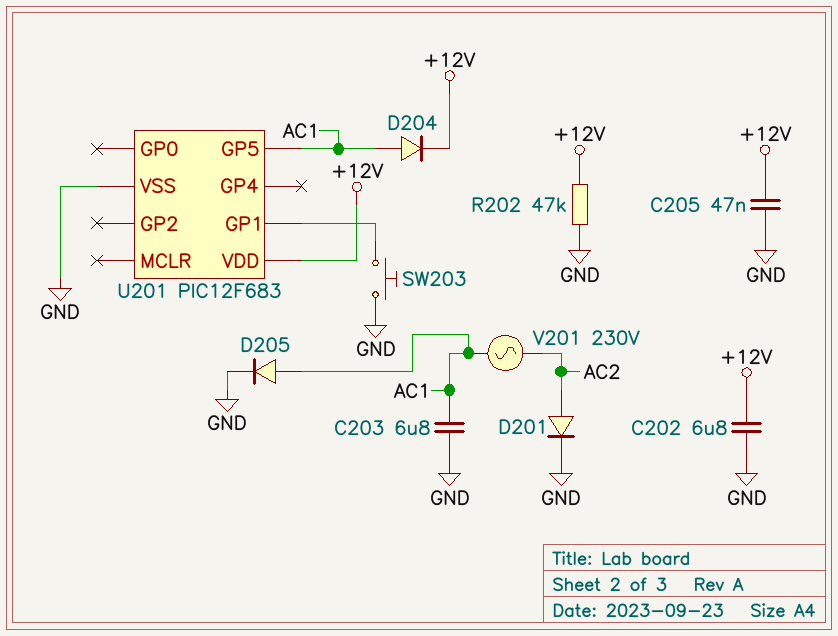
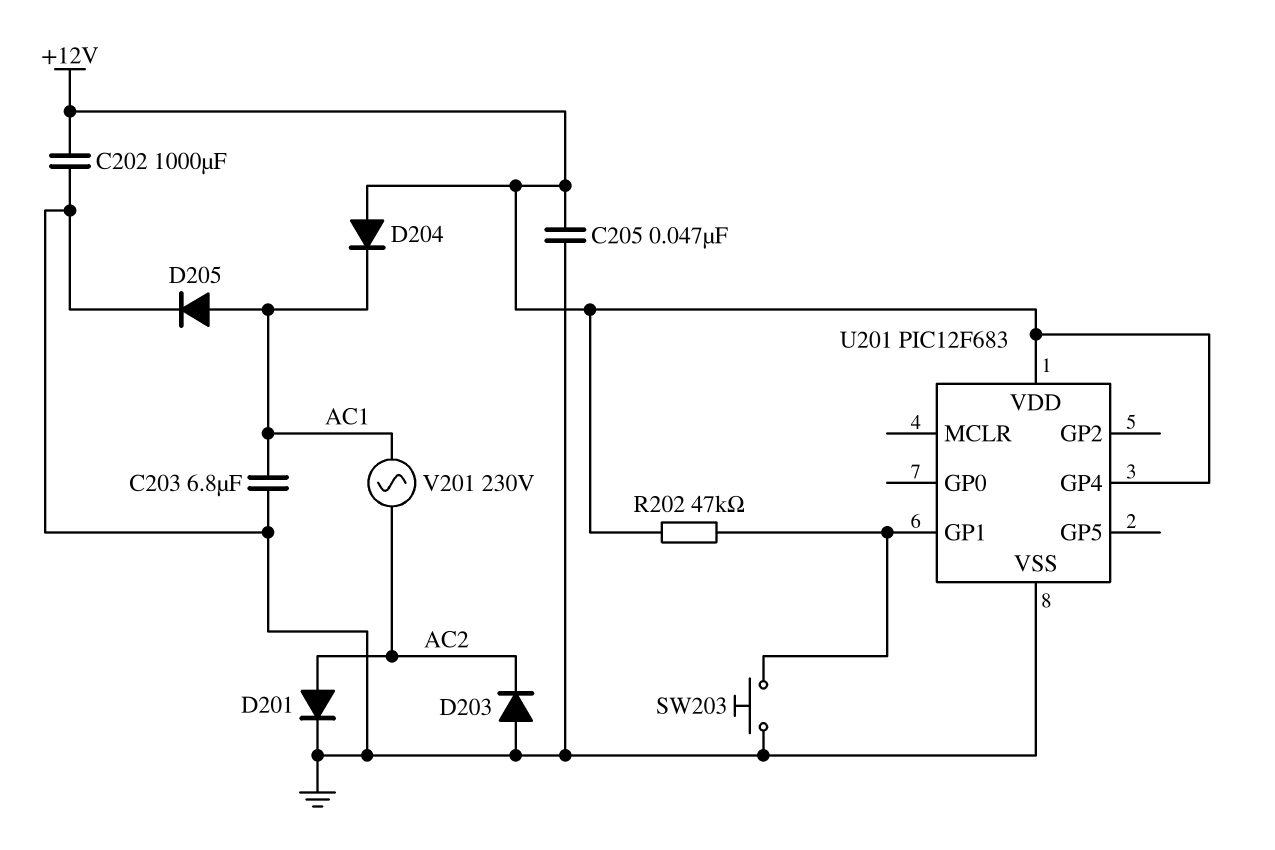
C202: 6.8uF (+12V, GND) -> 1000uF (+12V, GND)
D203: none -> diode (A GND, K AC2)
D204: diode (A AC1, K +12V) -> diode (A +12V, K AC1)
R202: 47k (+12V, GND) -> 47k (+12V, U201/GP1)
U201 pin GP4: none -> +12V
U201 pin GP5: AC1 -> none

